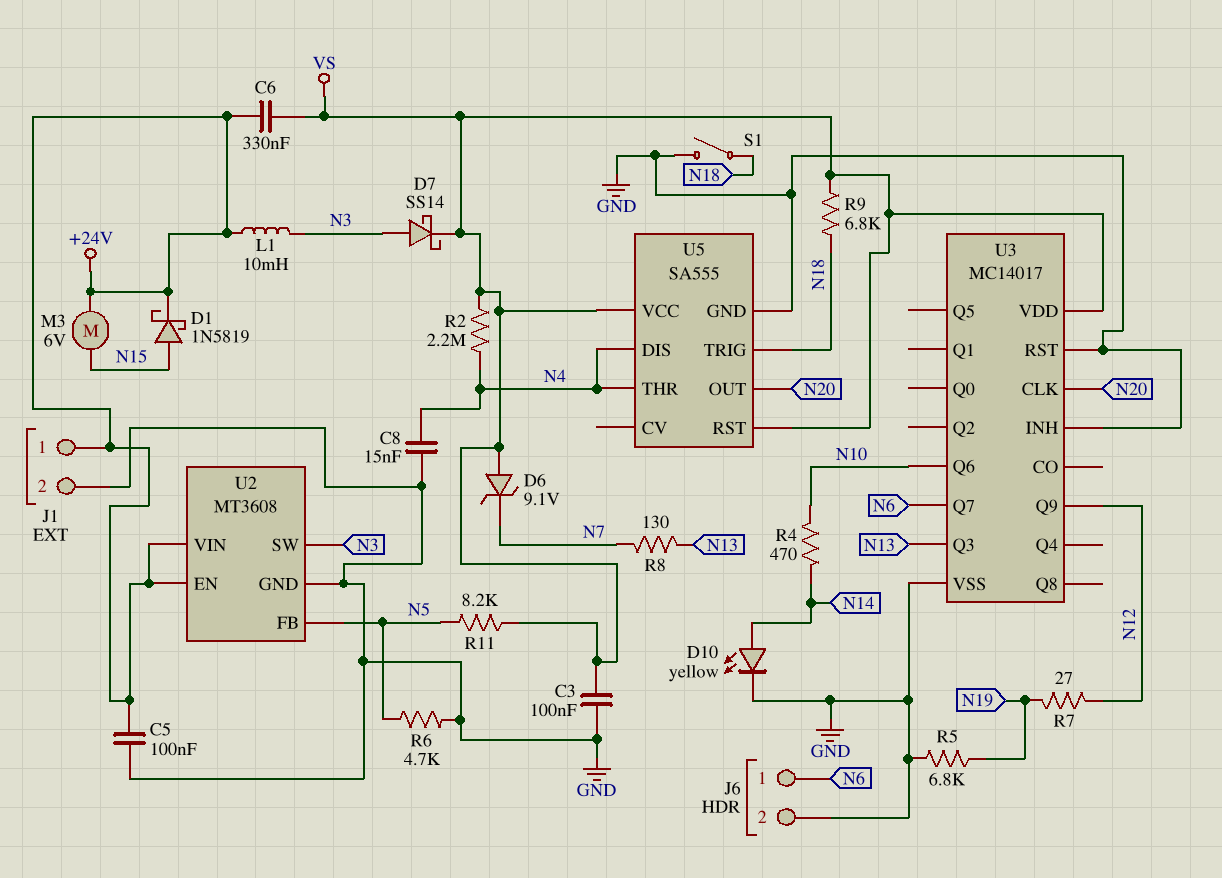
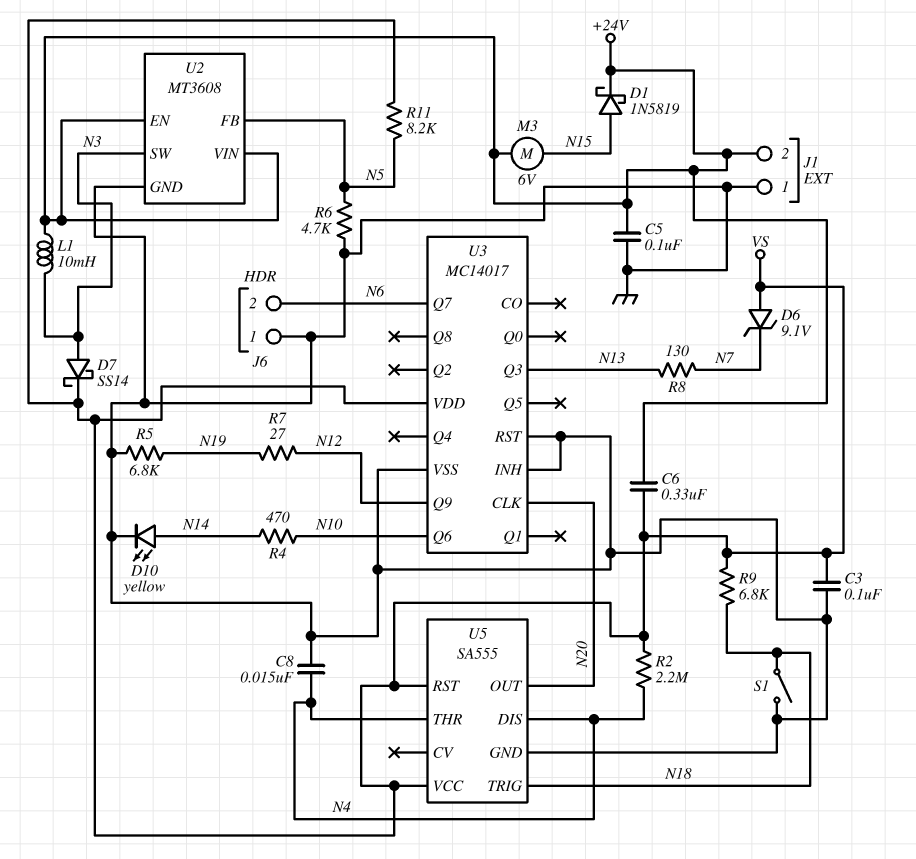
J1 pin 1: +24V -> GND
J1 pin 2: GND -> +24V
J6 pin 1: N6 -> GND
J6 pin 2: GND -> N6

